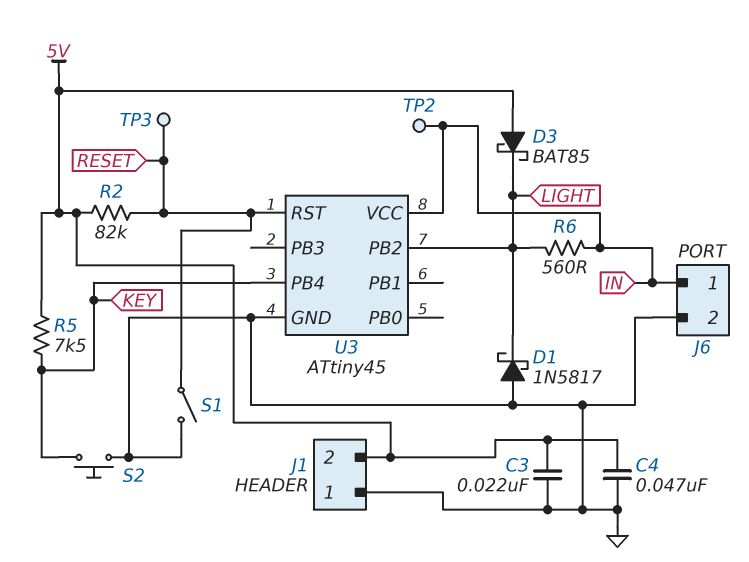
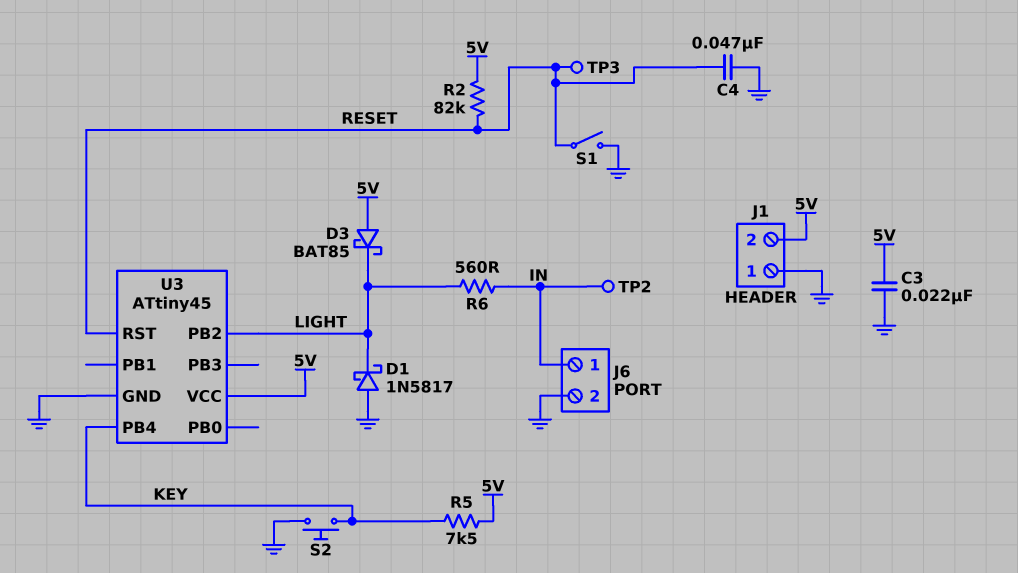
C4: 47nF (5V, GND) -> 47nF (GND, RESET)
U3 pin VCC: IN -> 5V

